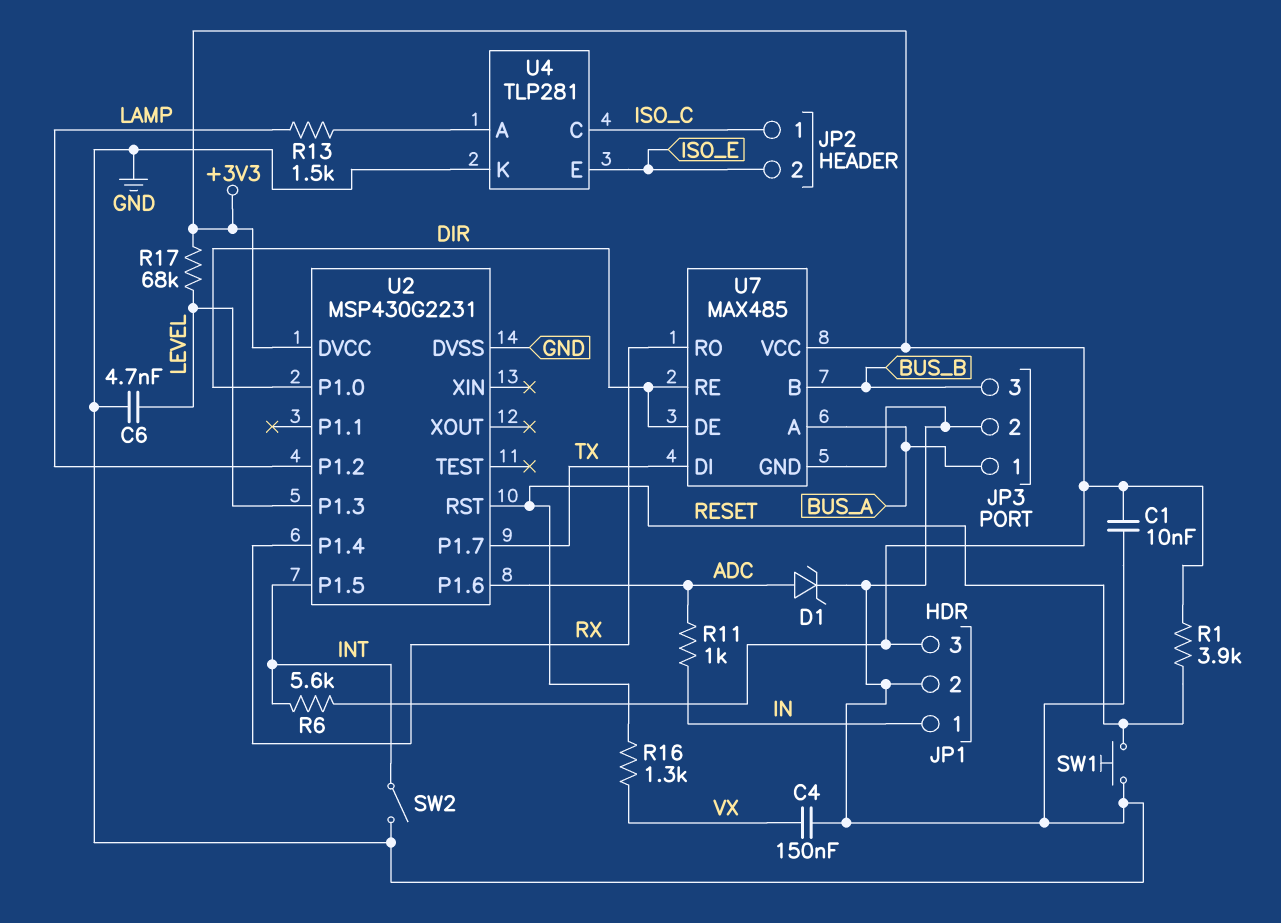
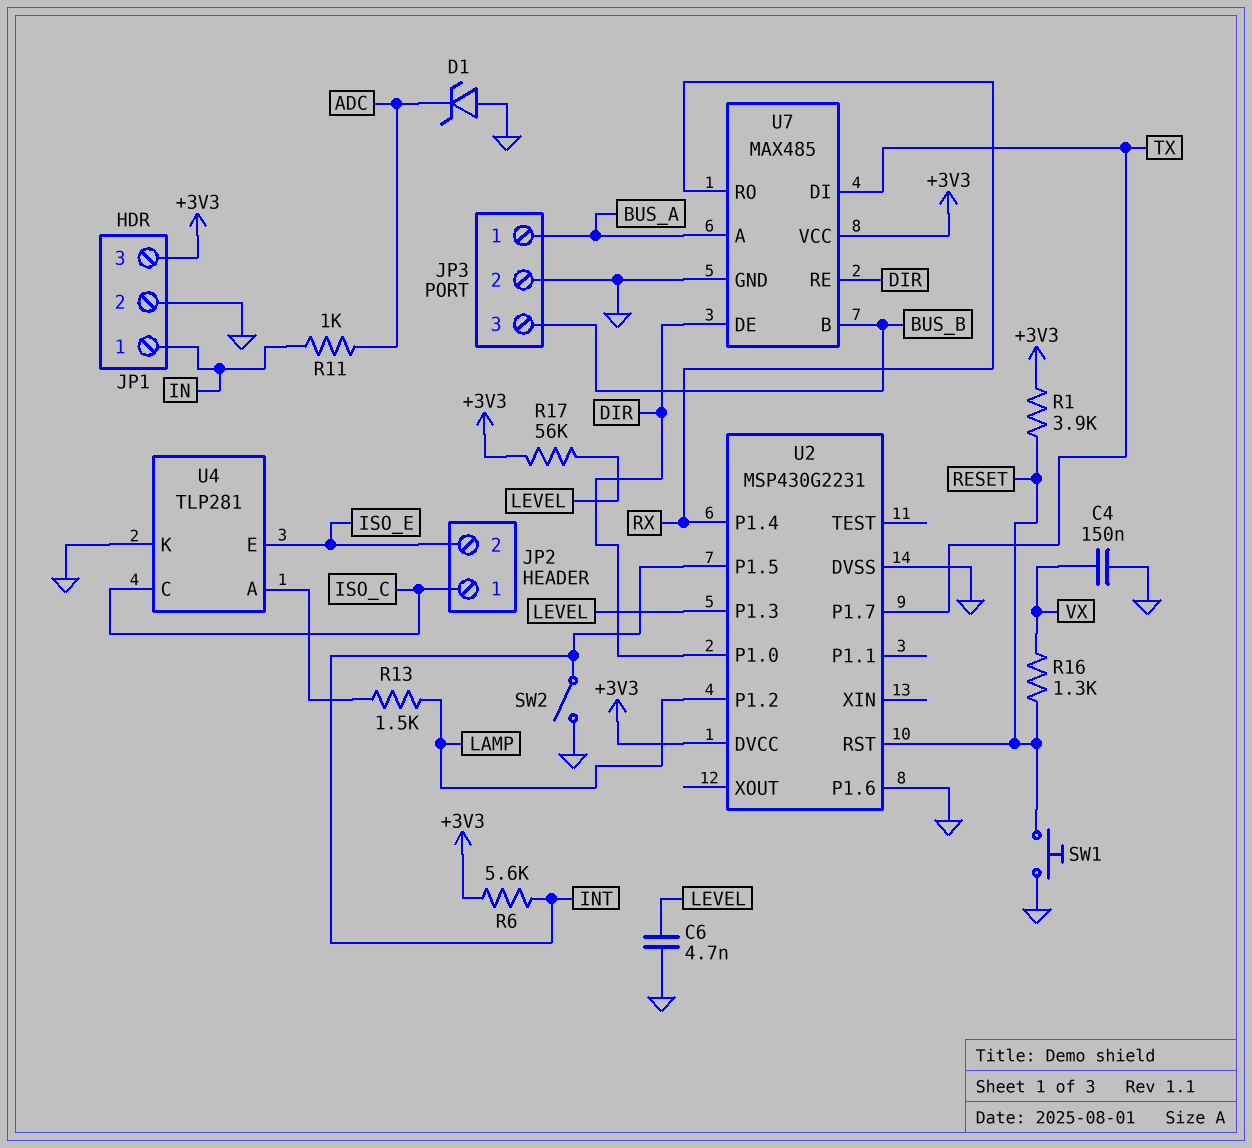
C1: 10nF (+3V3, GND) -> none
D1: zener (A ADC, K GND) -> zener (A GND, K ADC)
R17: 68k (+3V3, LEVEL) -> 56k (+3V3, LEVEL)
U2 pin P1.6: ADC -> GND

